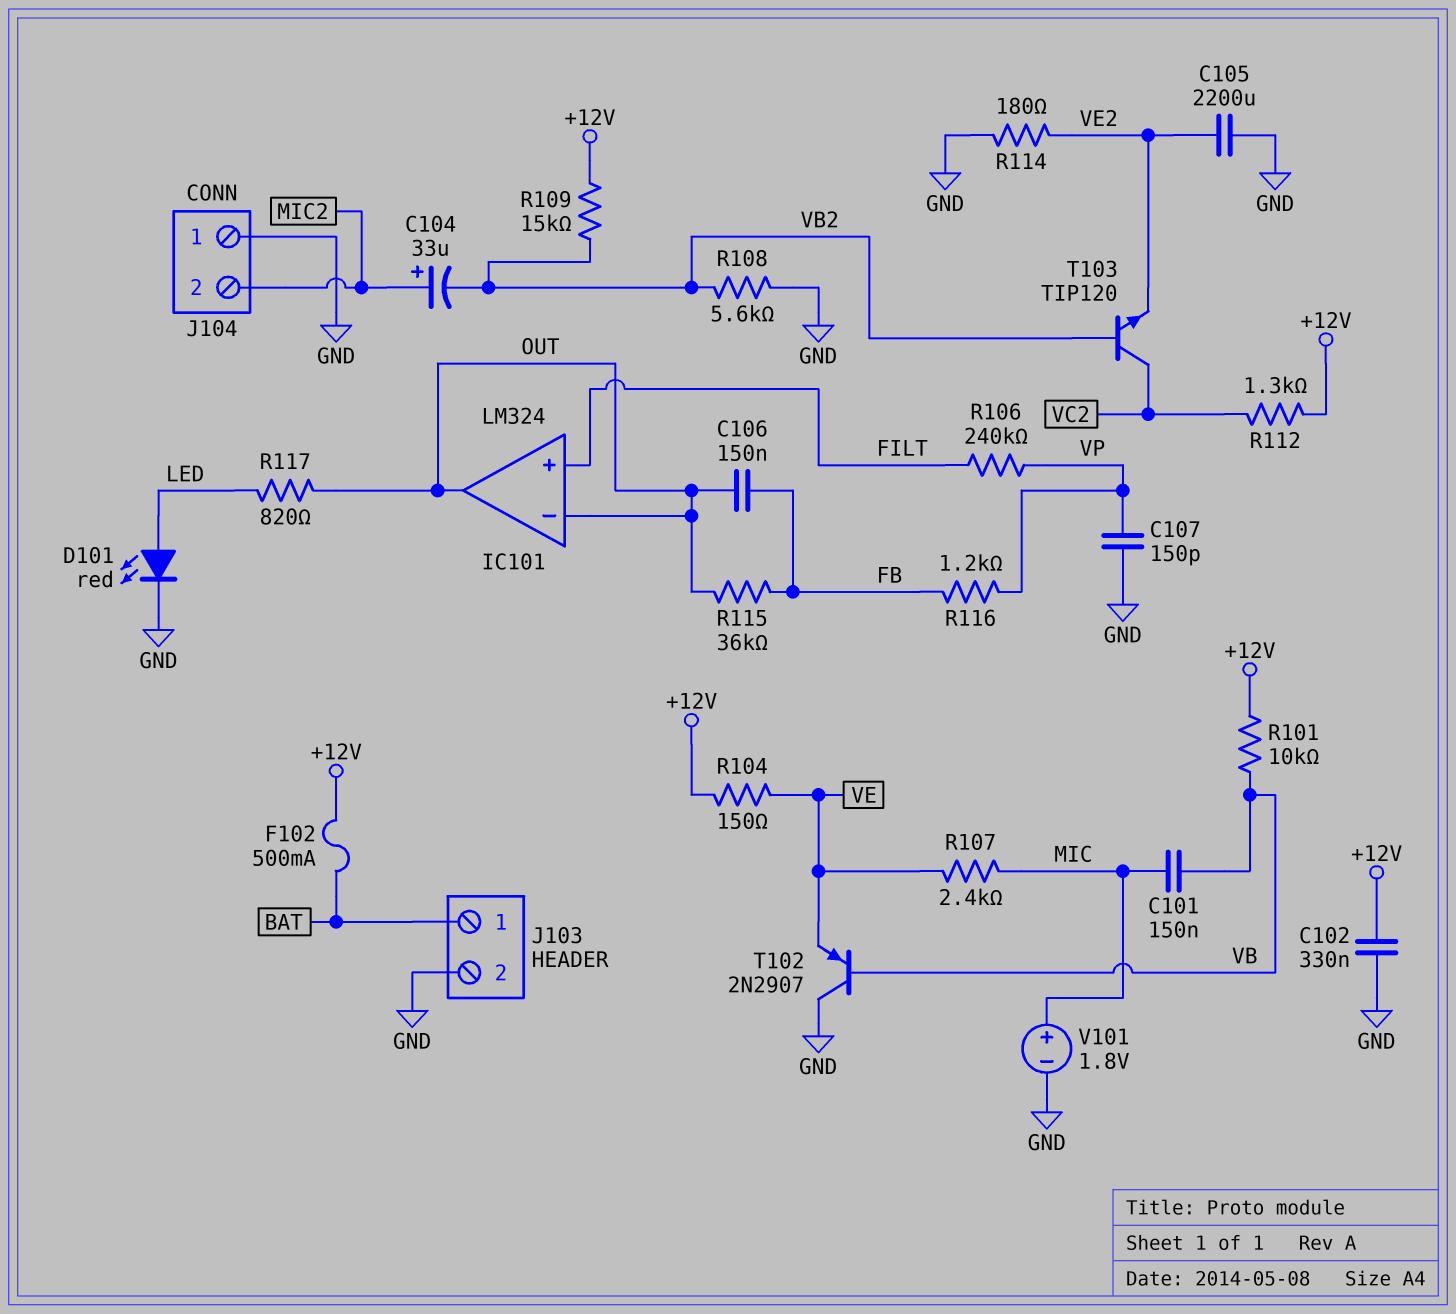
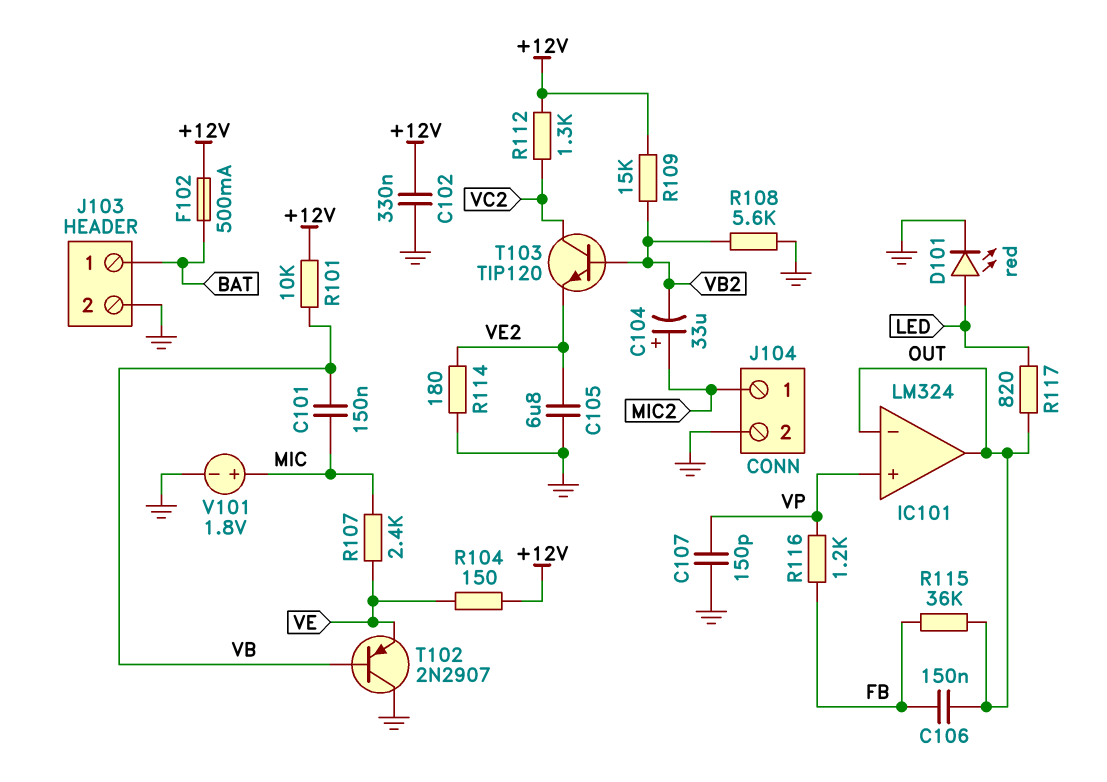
C105: 2200uF (GND, VE2) -> 6.8uF (GND, VE2)
IC101 pin in+: FILT -> VP
J104 pin 1: GND -> MIC2
J104 pin 2: MIC2 -> GND
R106: 240k (FILT, VP) -> none

